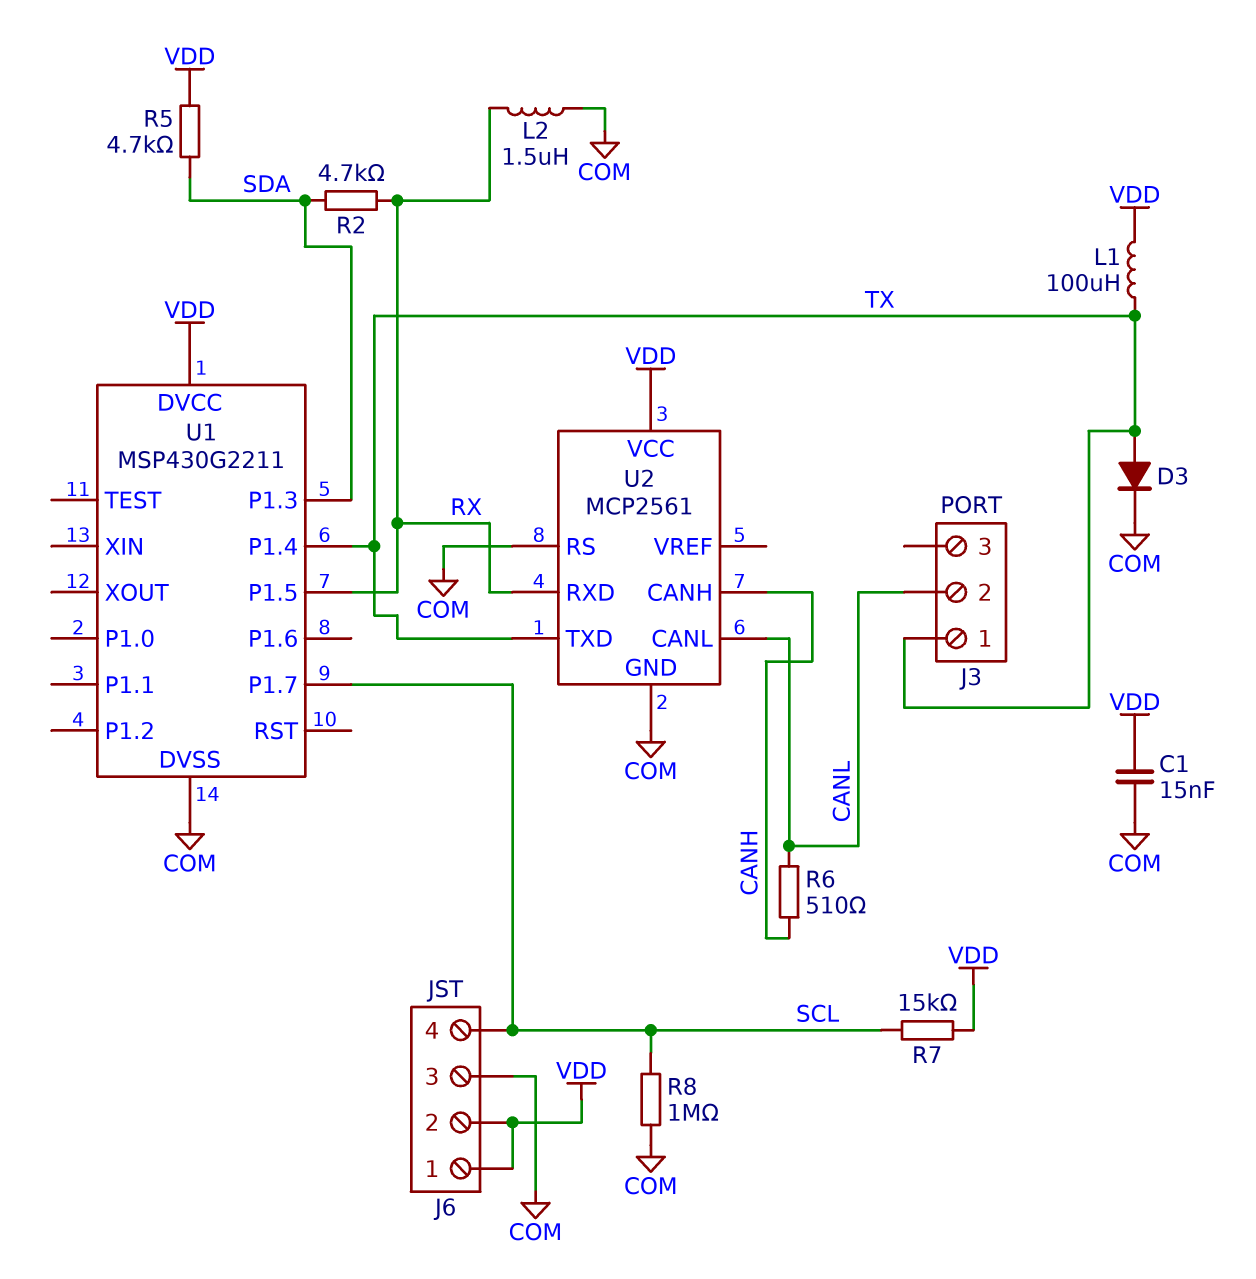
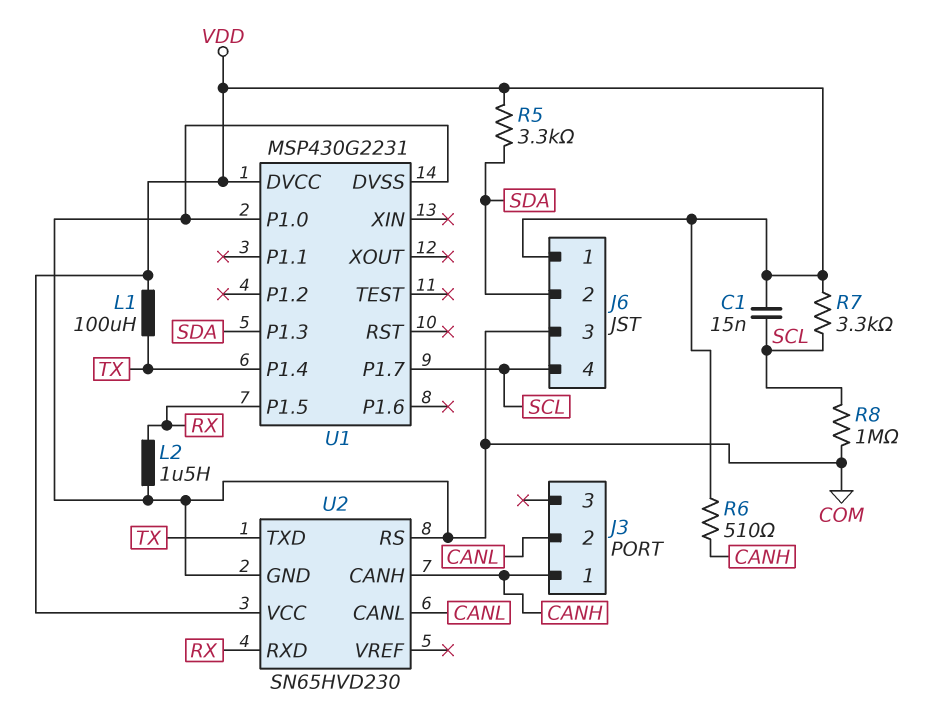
C1: 15nF (COM, VDD) -> 15nF (SCL, VDD)
D3: diode (A TX, K COM) -> none
J3 pin 1: TX -> CANH
J6 pin 2: VDD -> SDA
R2: 4.7k (RX, SDA) -> none
R5: 4.7k (SDA, VDD) -> 3.3k (SDA, VDD)
R6: 510 (CANH, CANL) -> 510 (CANH, VDD)
R7: 15k (SCL, VDD) -> 3.3k (SCL, VDD)
U1: MSP430G2211 -> MSP430G2231
U1 pin P1.0: none -> COM
U2: MCP2561 -> SN65HVD230

